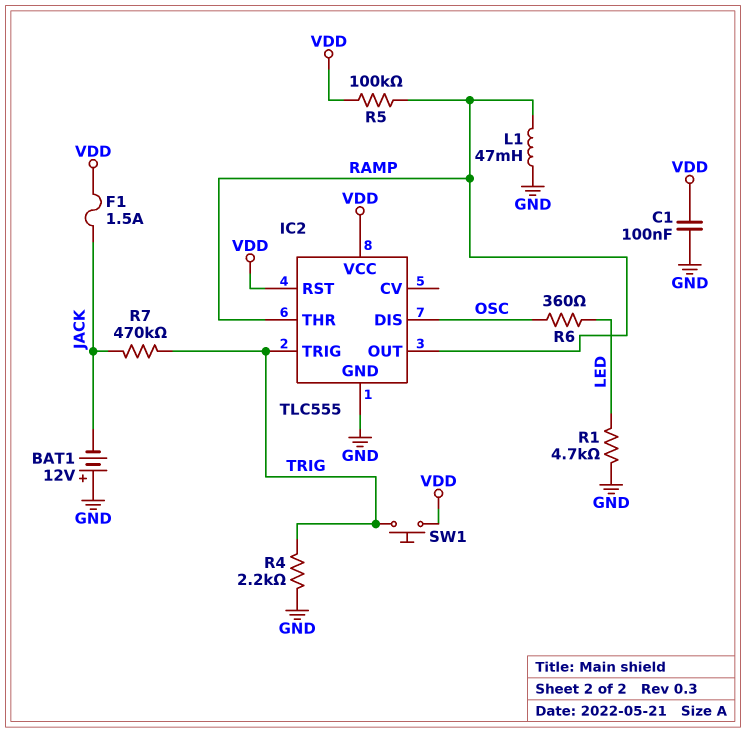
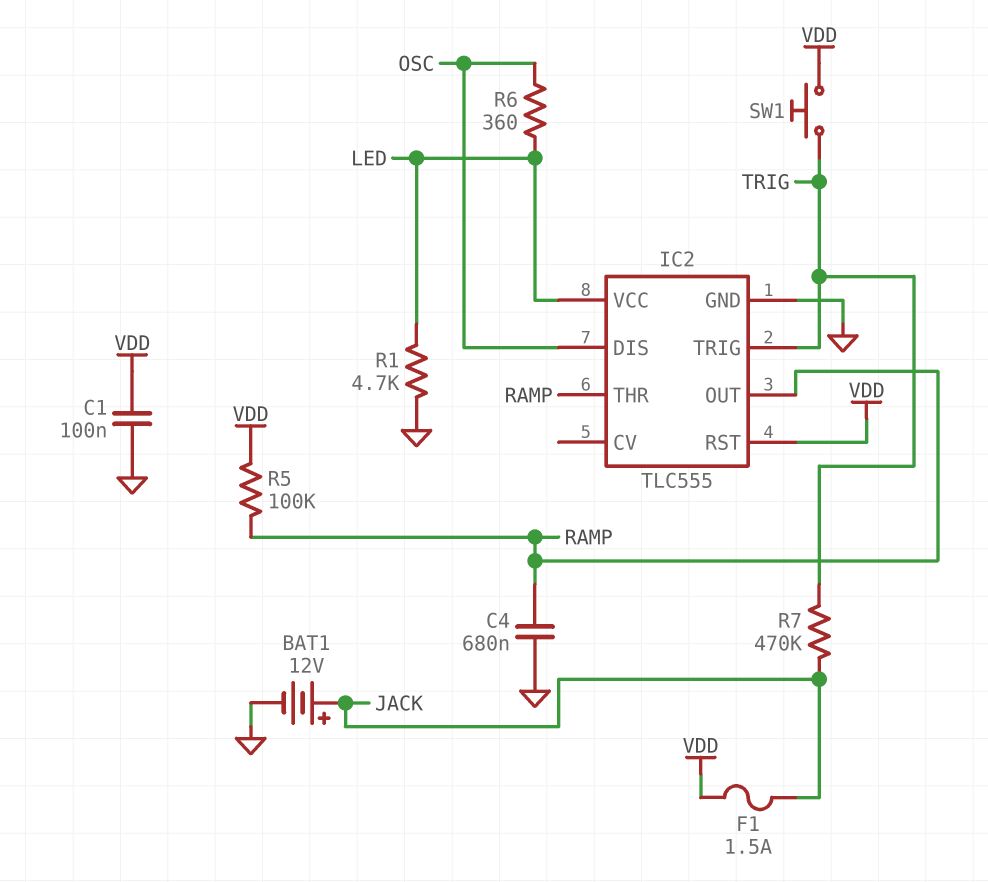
BAT1: 12V (plus GND, minus JACK) -> 12V (plus JACK, minus GND)
C4: none -> 680nF (GND, RAMP)
IC2 pin VCC: VDD -> LED
L1: 47mH (GND, RAMP) -> none
R4: 2.2k (GND, TRIG) -> none

